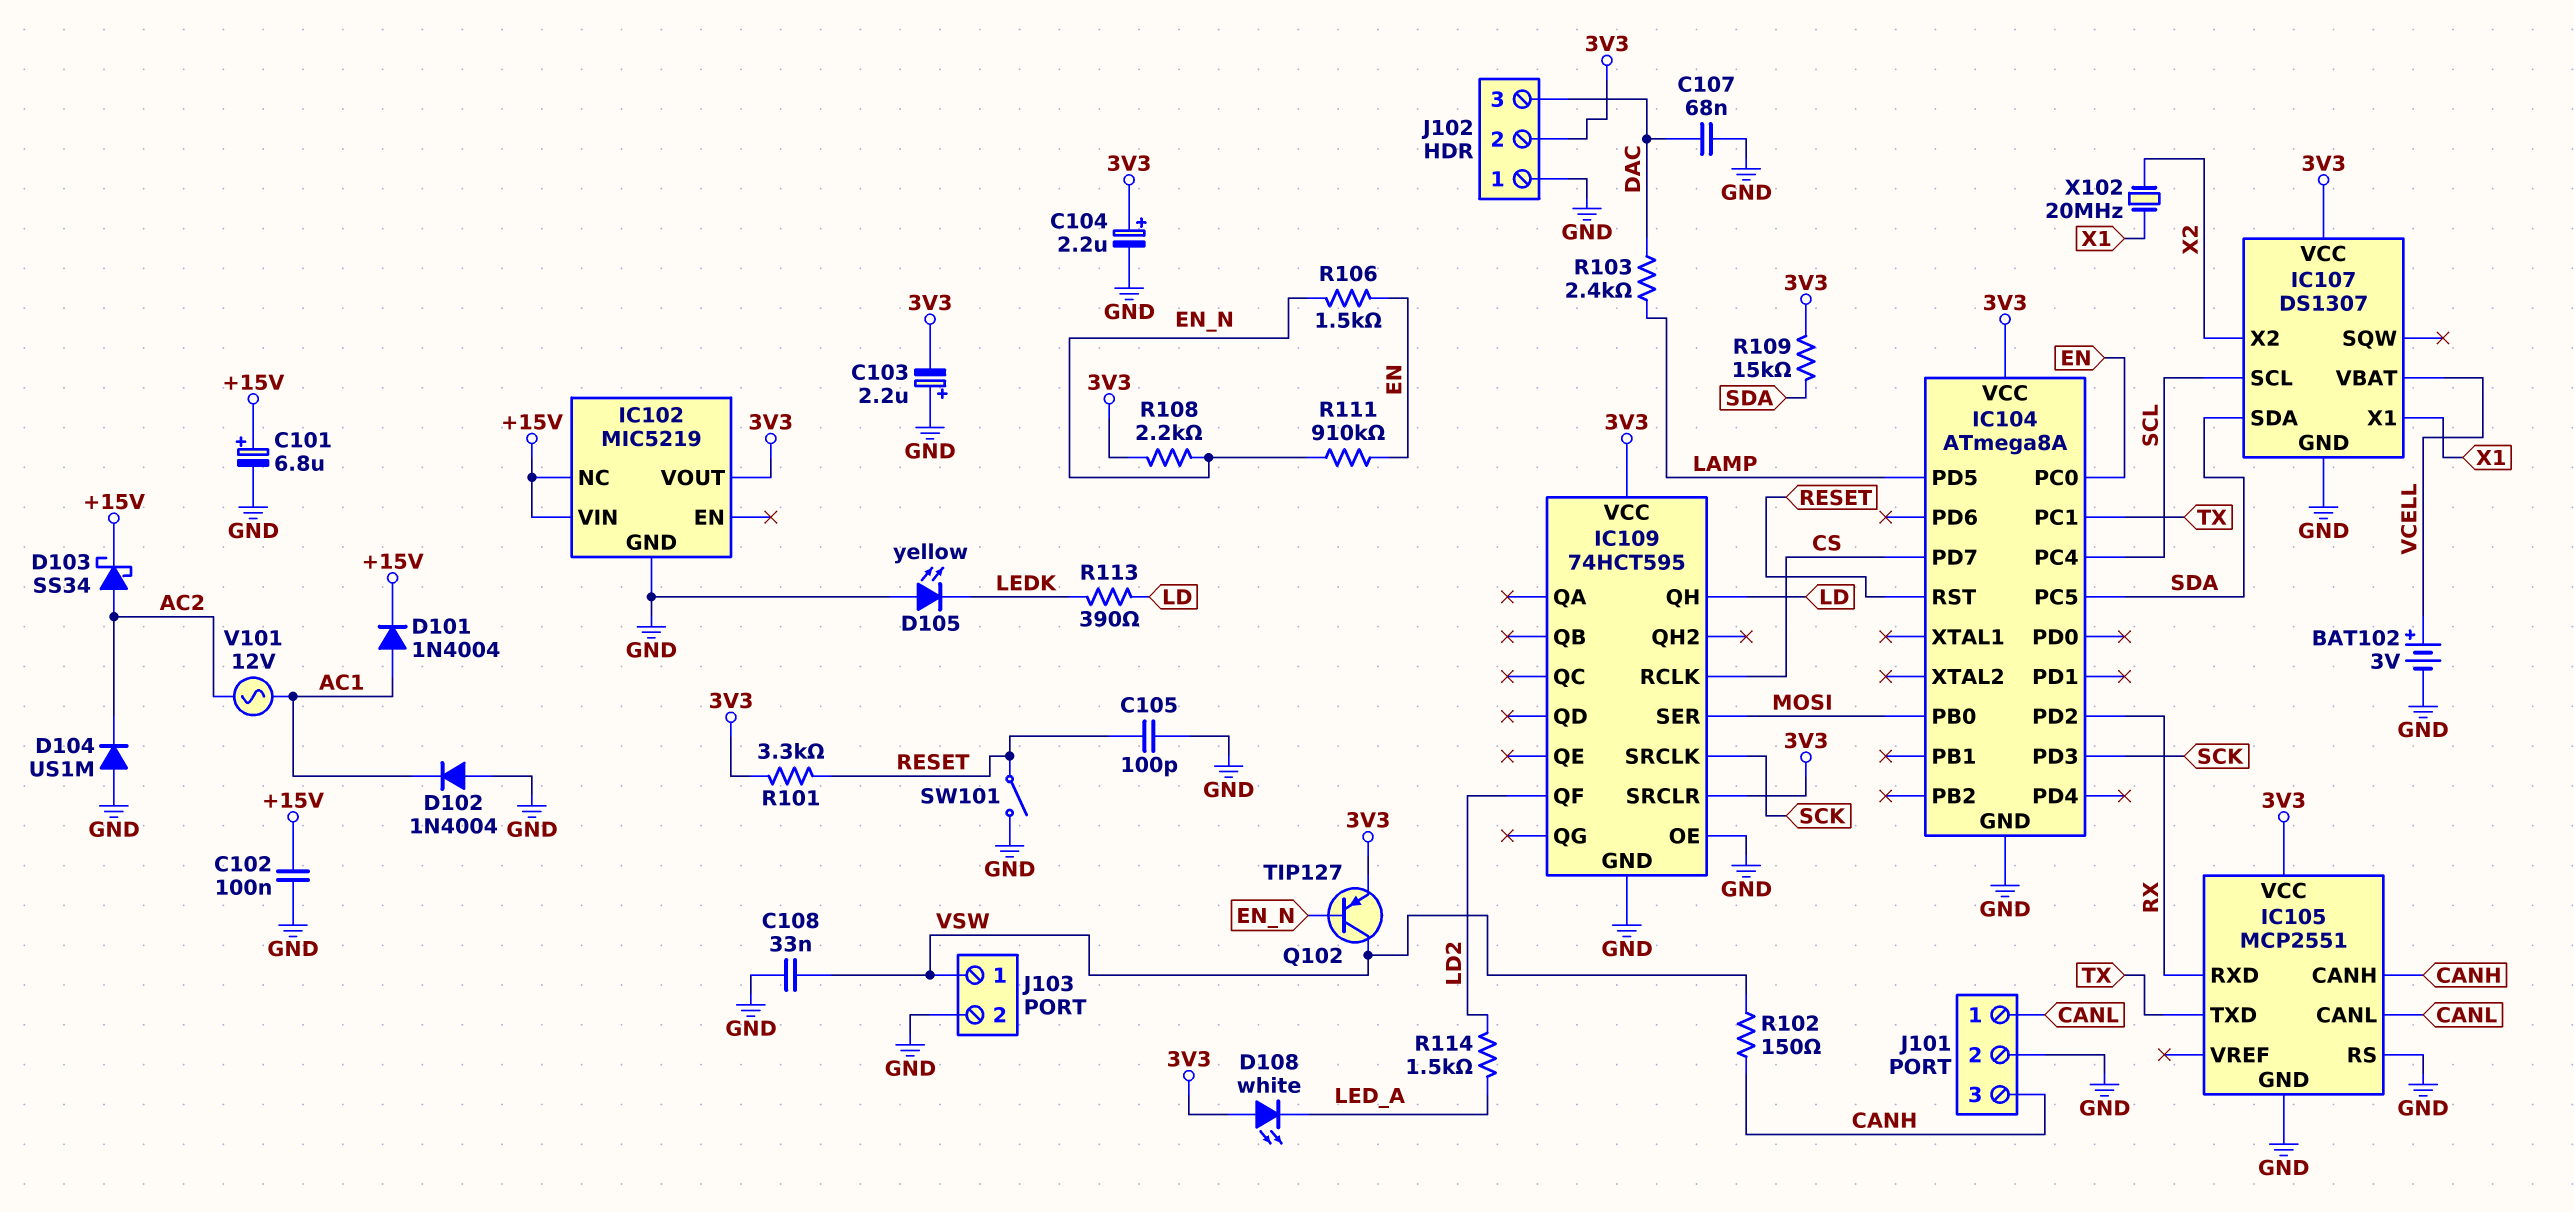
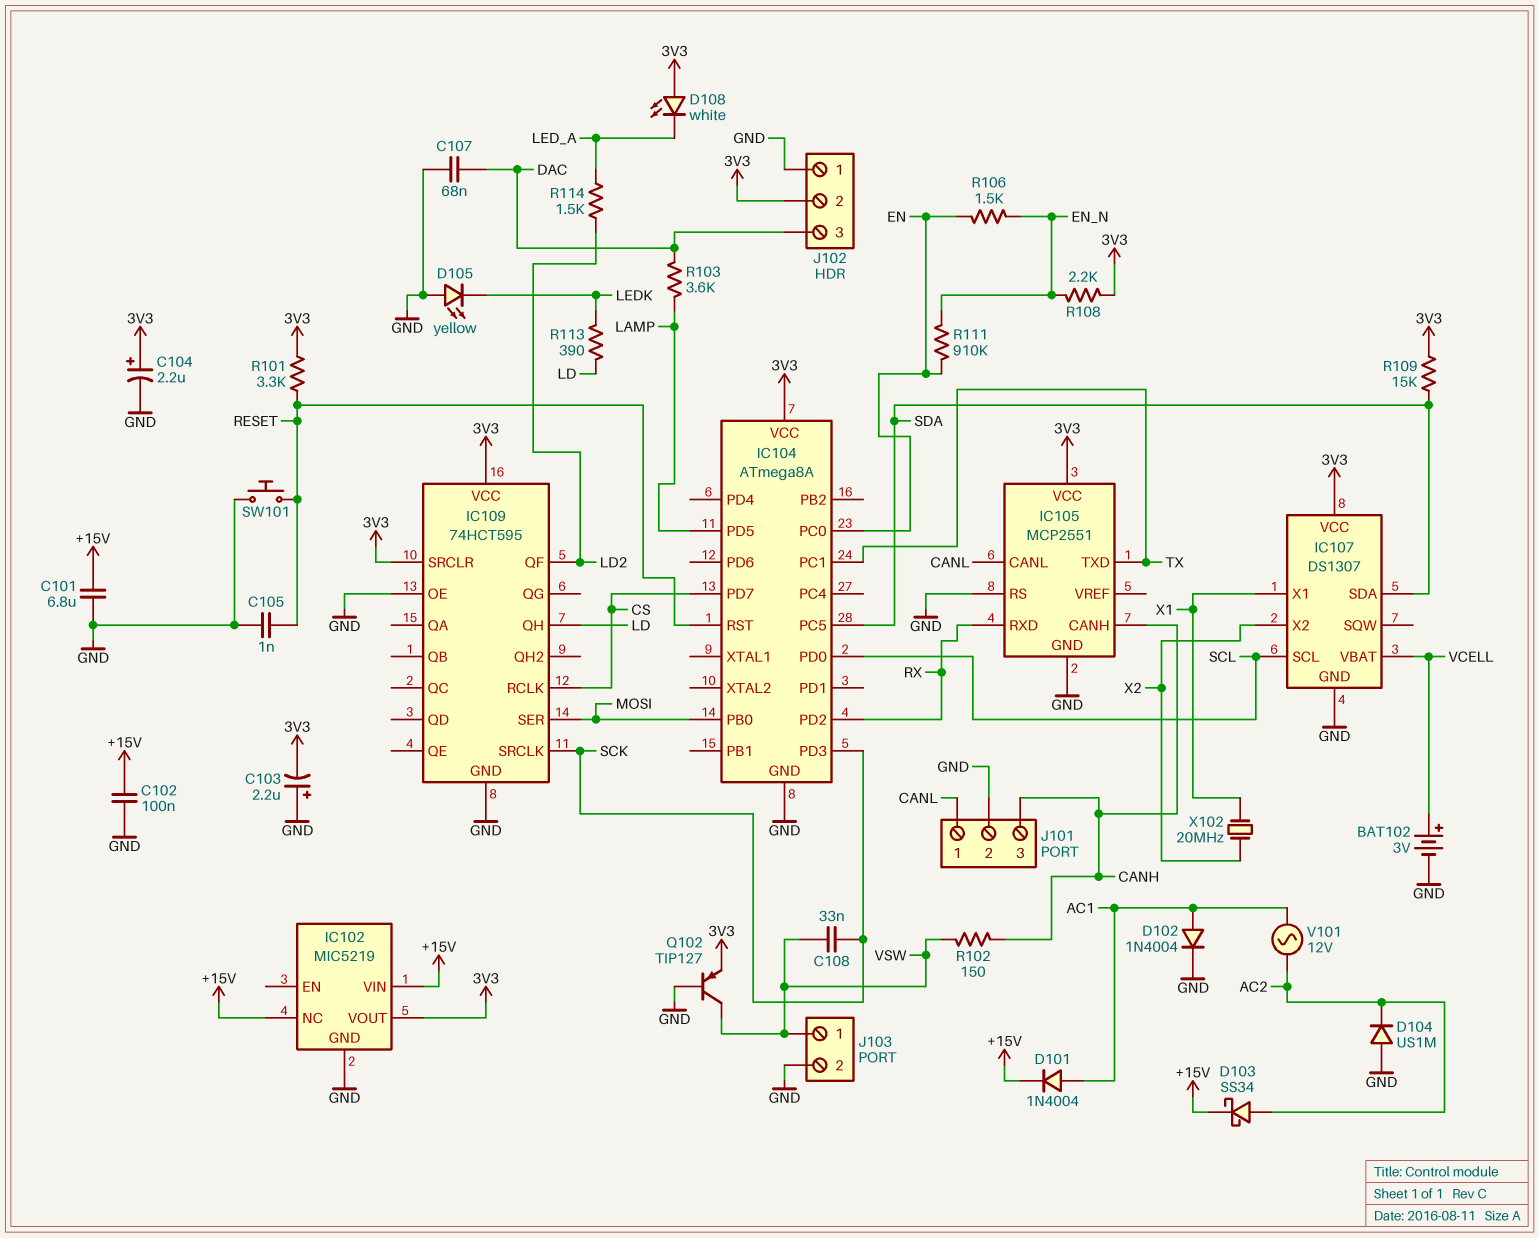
C101: 6.8uF (plus +15V, minus GND) -> 6.8uF (+15V, GND)
C105: 100pF (GND, RESET) -> 1nF (GND, RESET)
C108: 33nF (GND, VSW) -> 33nF (SCK, VSW)
D102: diode 1N4004 (A GND, K AC1) -> diode 1N4004 (A AC1, K GND)
IC104 pin PC4: SCL -> none
IC104 pin PD0: none -> SCL
Q102: PNP TIP127 (B EN_N, C VSW, E 3V3) -> PNP TIP127 (B GND, C VSW, E 3V3)
R103: 2.4k (DAC, LAMP) -> 3.6k (DAC, LAMP)
SW101: switch (GND, RESET) -> button (GND, RESET)

